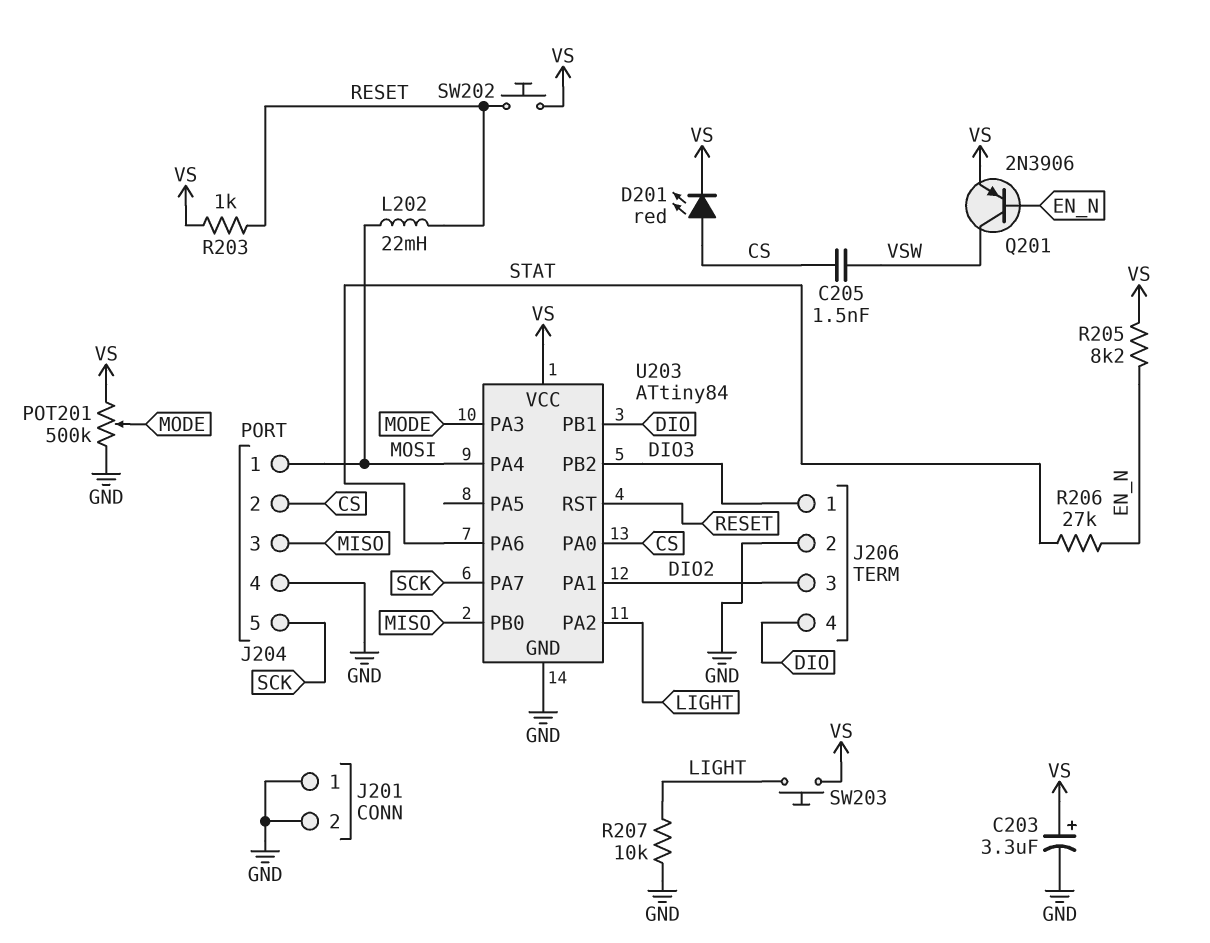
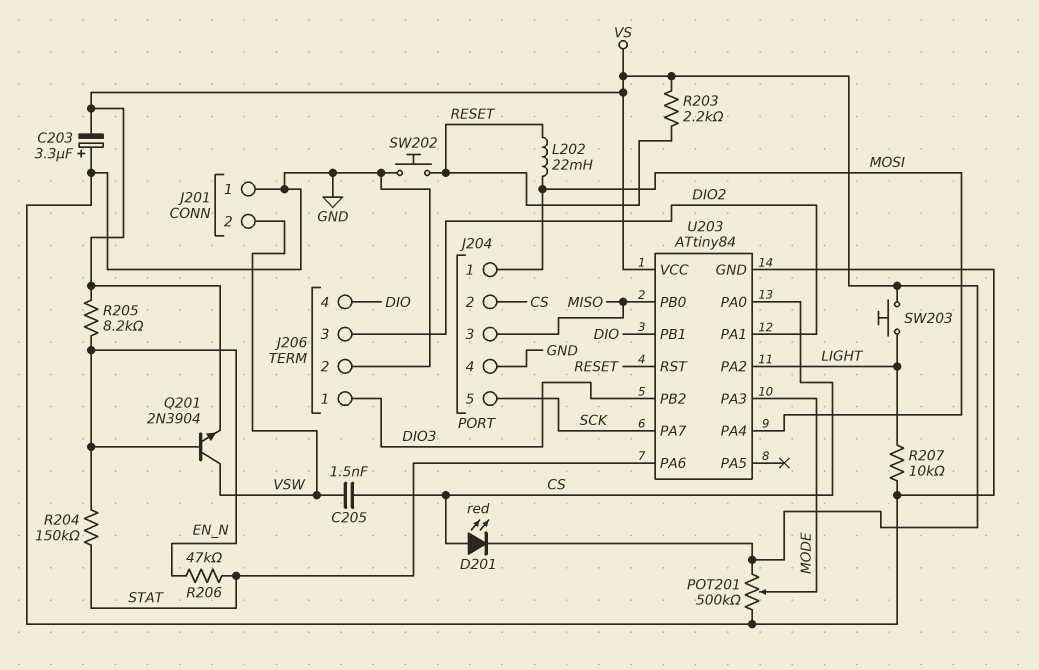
C203: 3.3uF (plus VS, minus GND) -> 3.3uF (plus GND, minus VS)
J201 pin 2: GND -> VSW
Q201: PNP 2N3906 (B EN_N, C VSW, E VS) -> NPN 2N3904 (B EN_N, C VSW, E VS)
R203: 1k (RESET, VS) -> 2.2k (RESET, VS)
R204: none -> 150k (EN_N, STAT)
R206: 27k (EN_N, STAT) -> 47k (EN_N, STAT)
SW202: button (RESET, VS) -> button (GND, RESET)

